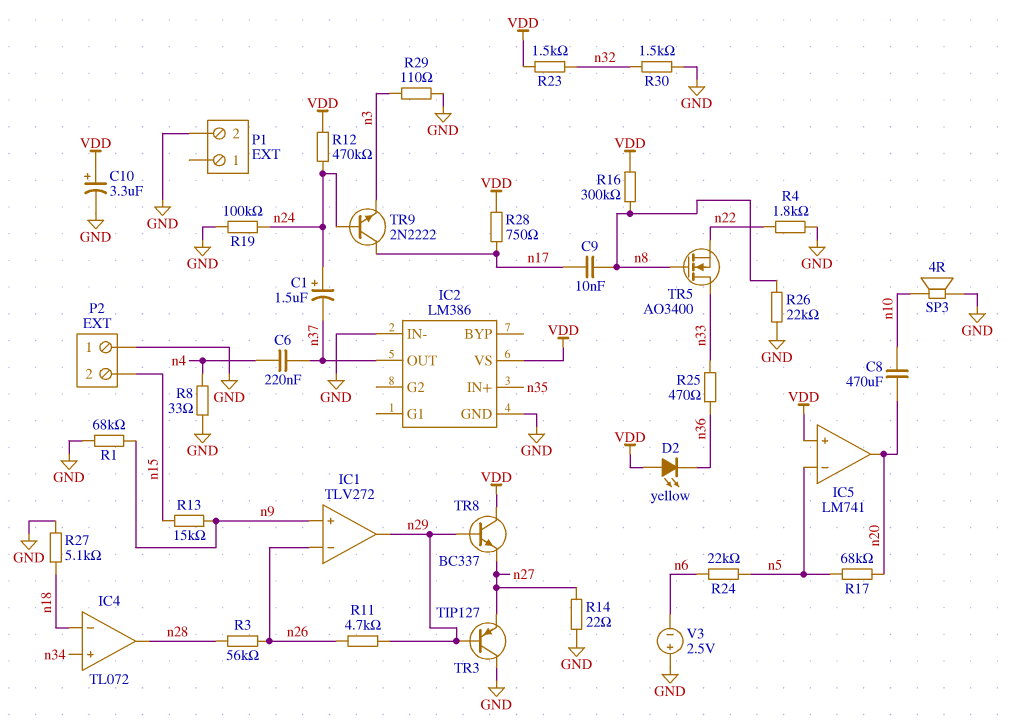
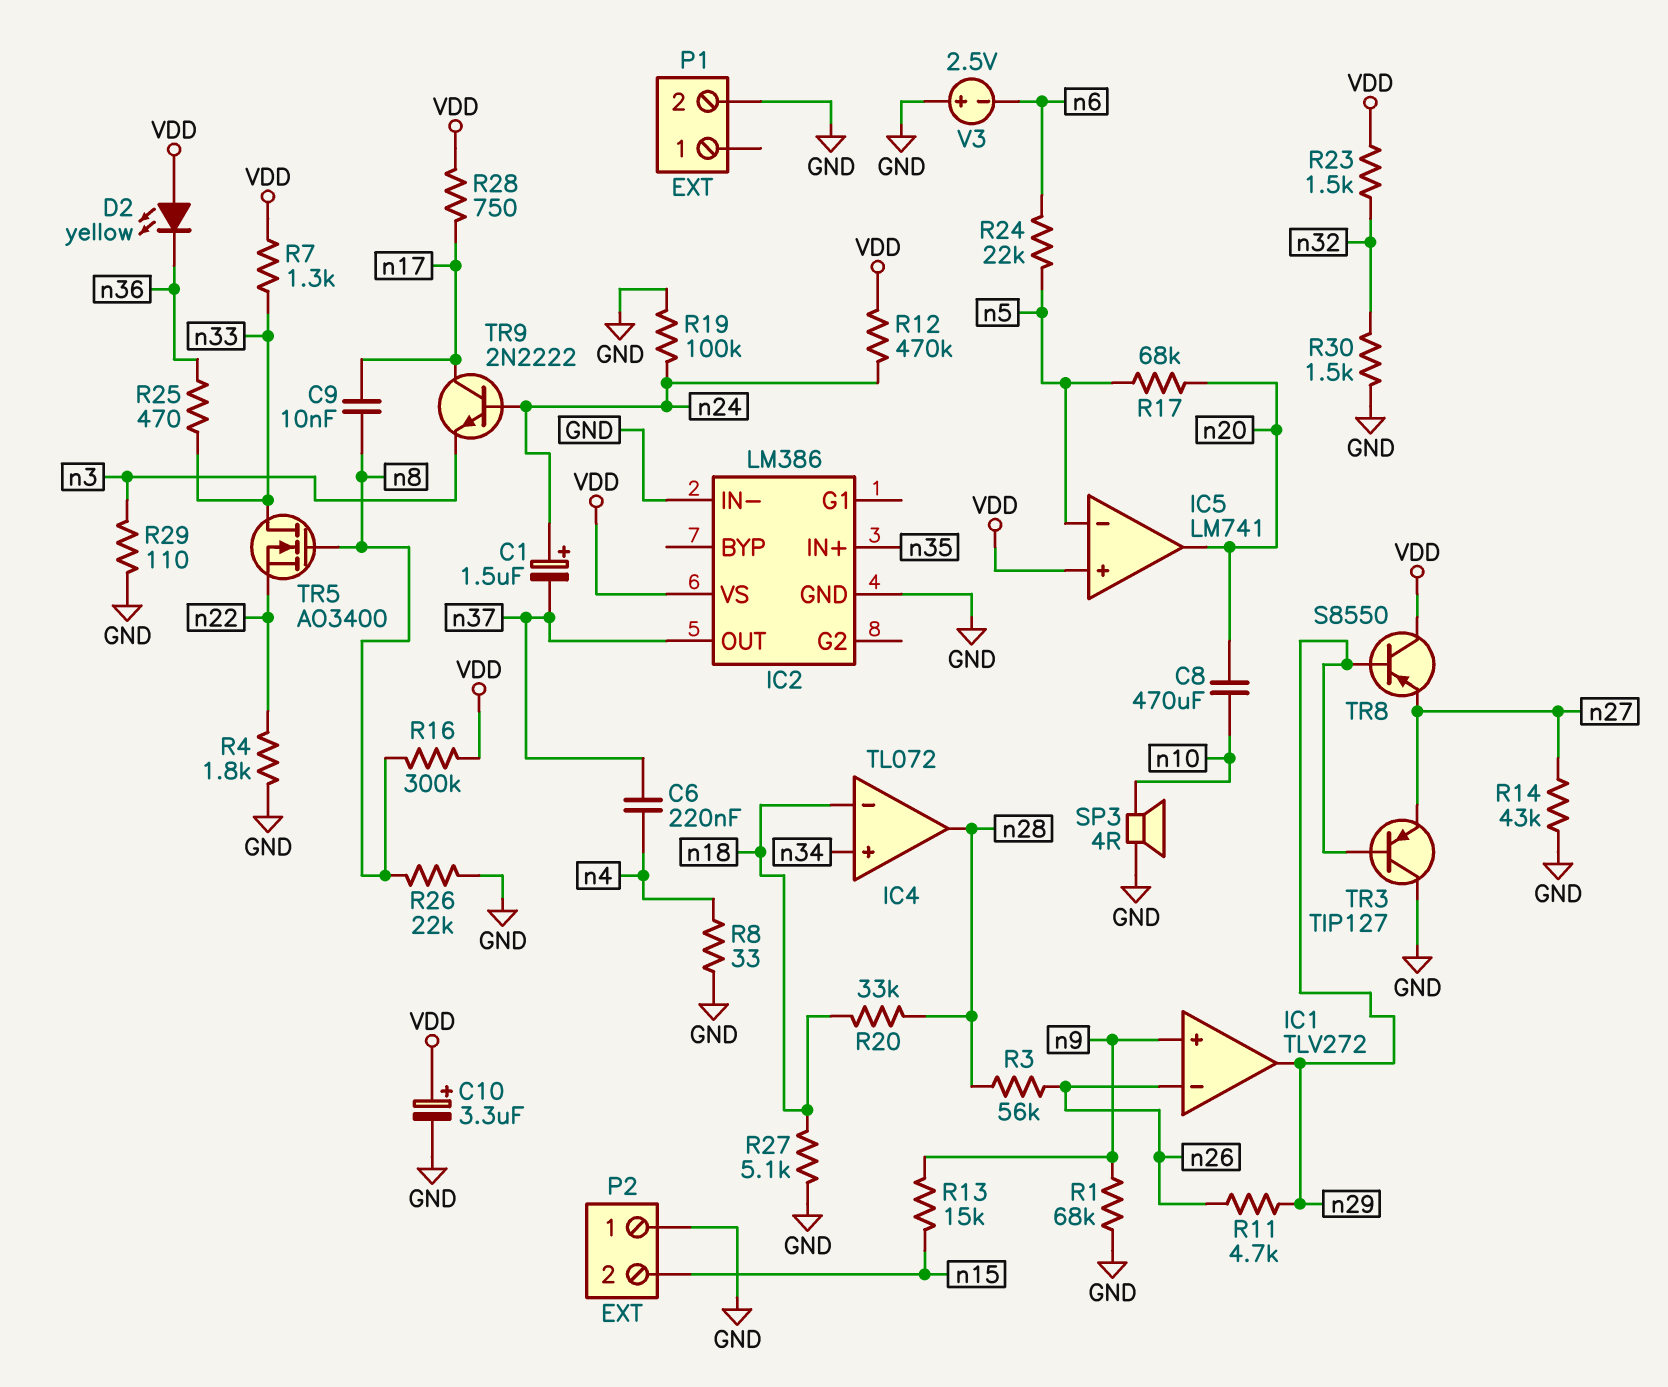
R7: none -> 1.3k (VDD, n33)
R14: 22 (GND, n27) -> 43k (GND, n27)
R20: none -> 33k (n18, n28)
TR8: NPN BC337 (B n29, C VDD, E n27) -> PNP S8550 (B n29, C VDD, E n27)

